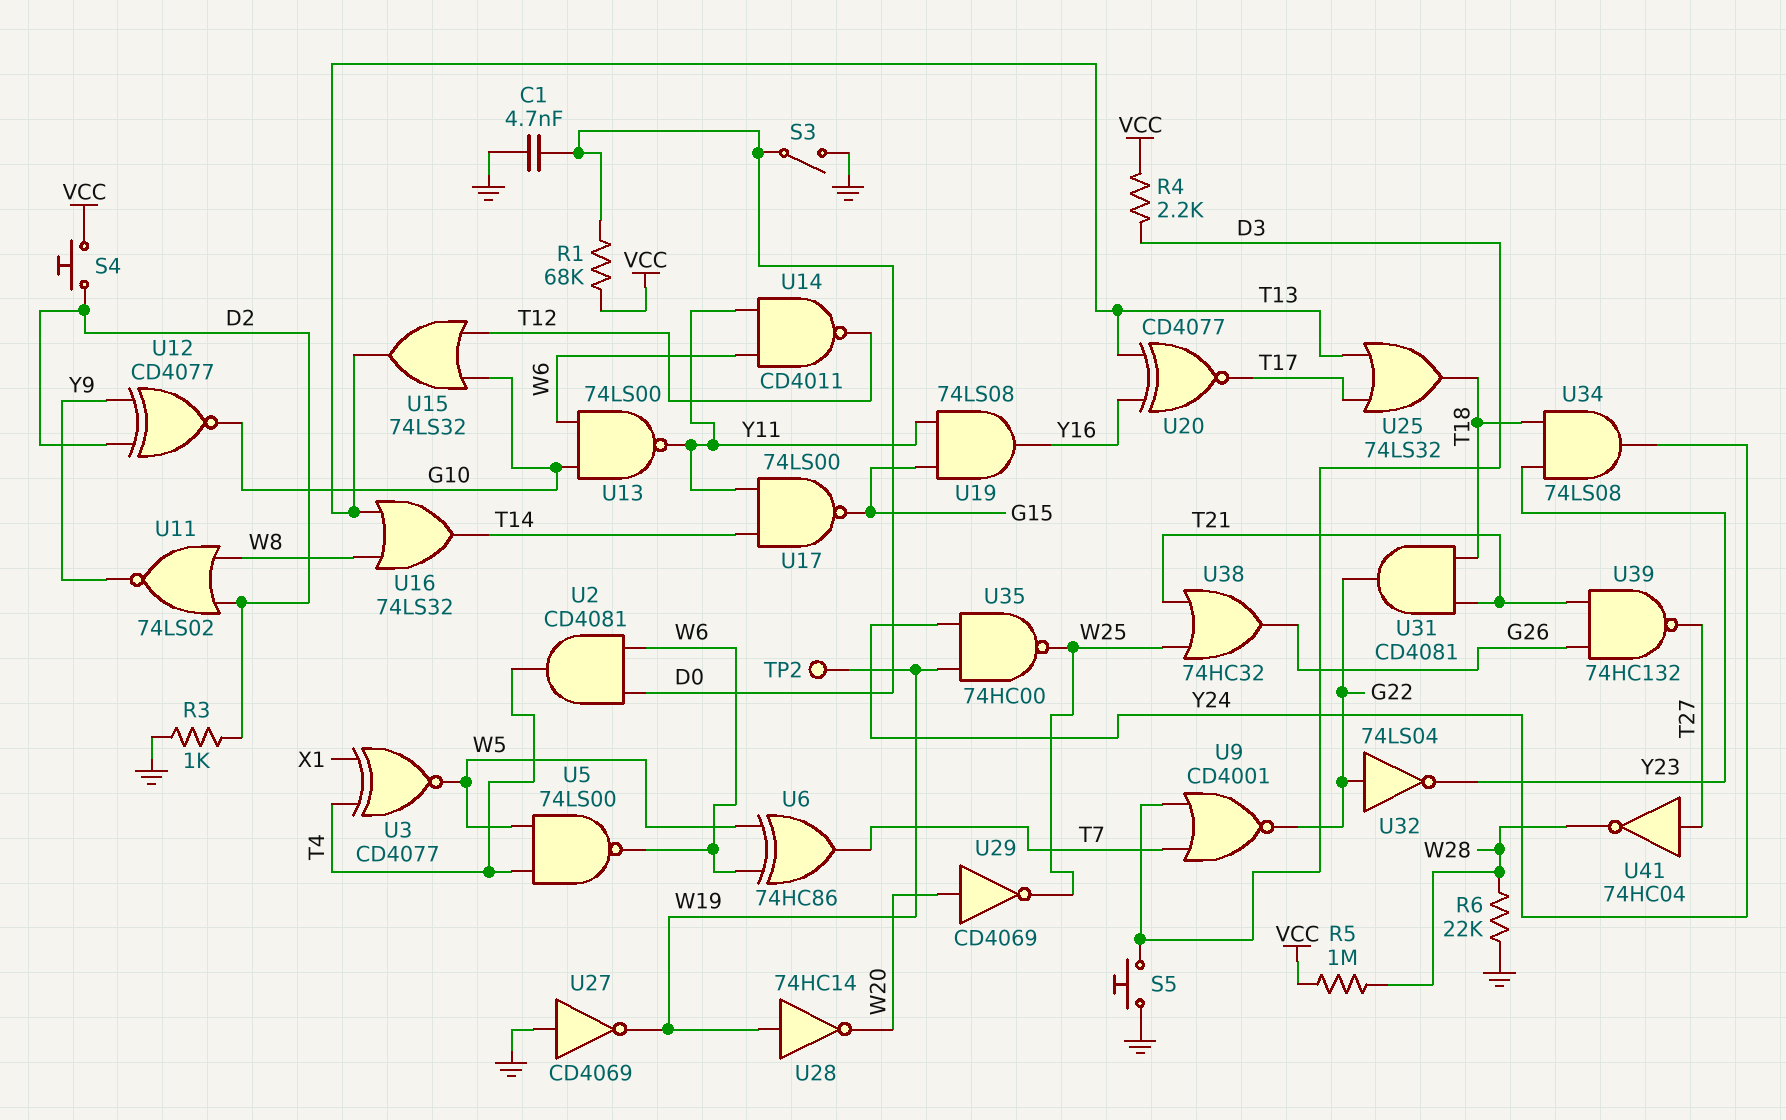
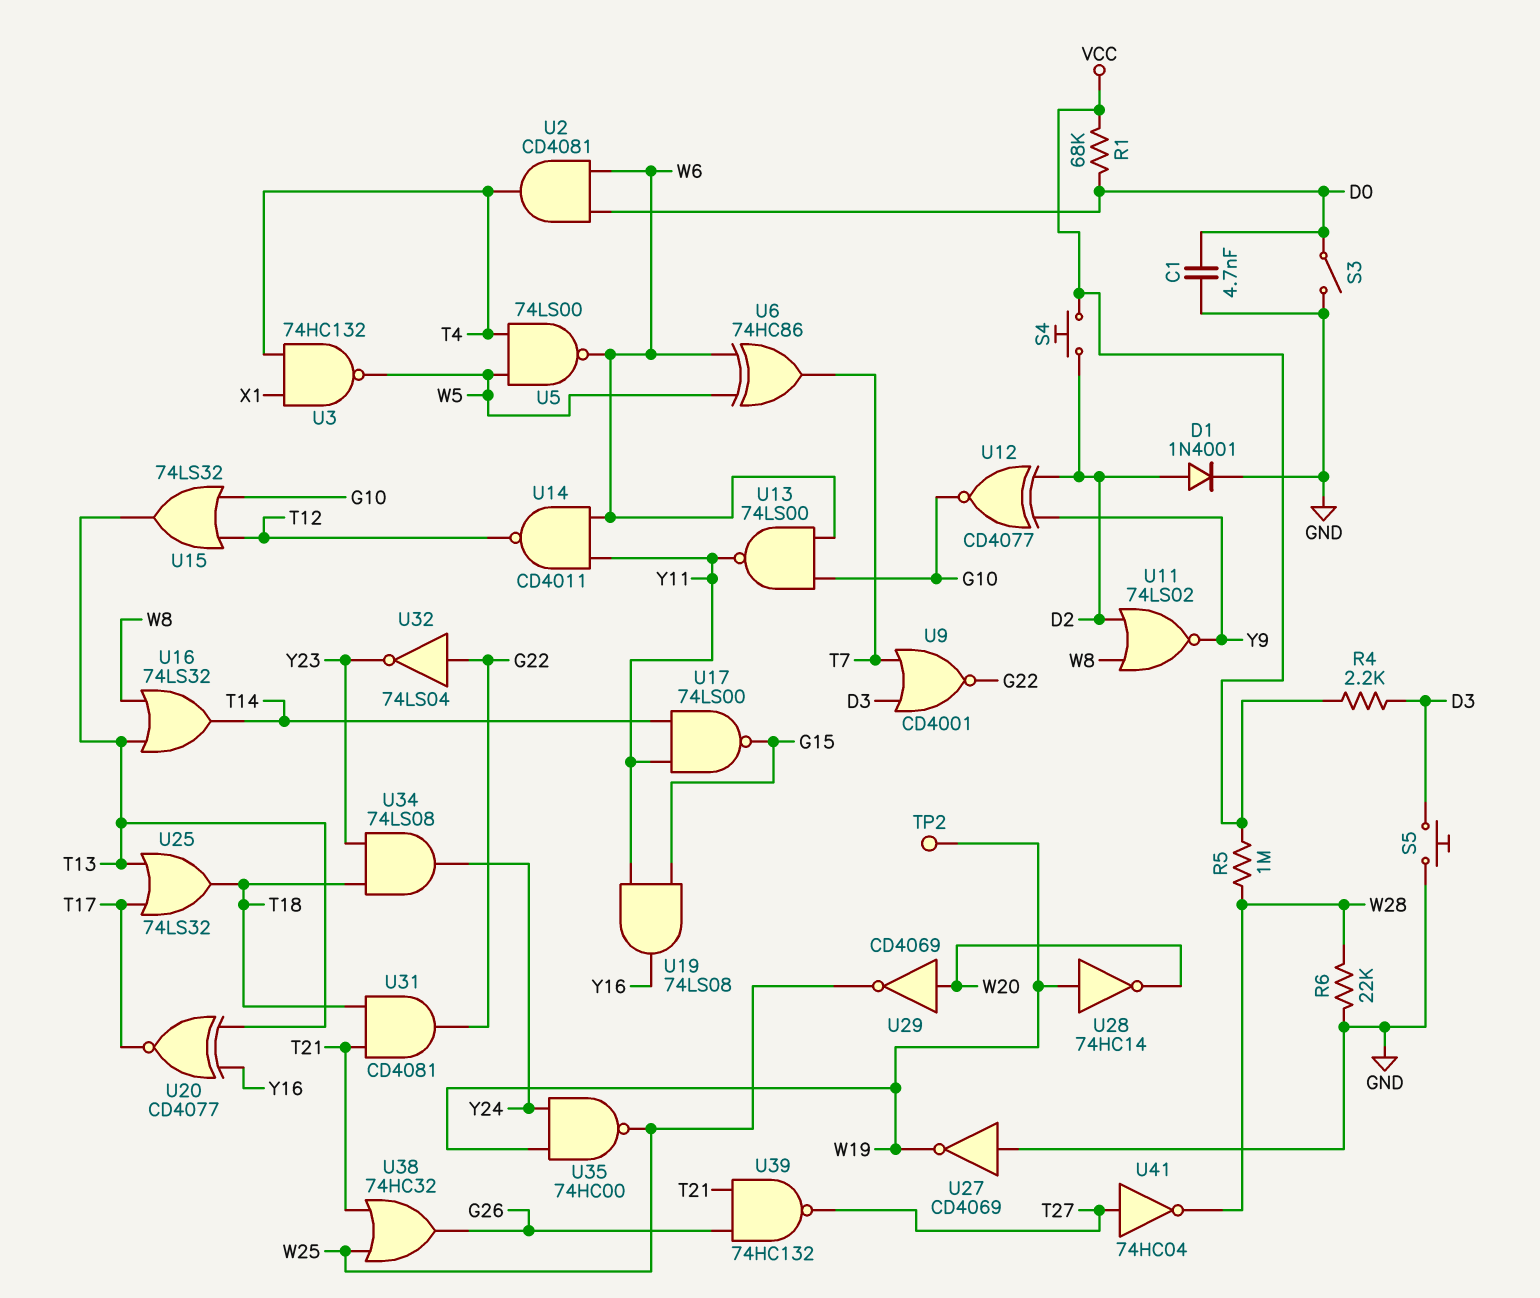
D1: none -> diode 1N4001 (A D2, K GND)
R3: 1k (D2, GND) -> none
U3: XNOR CD4077 (in T4, in X1, out W5) -> NAND 74HC132 (in T4, in X1, out W5)

